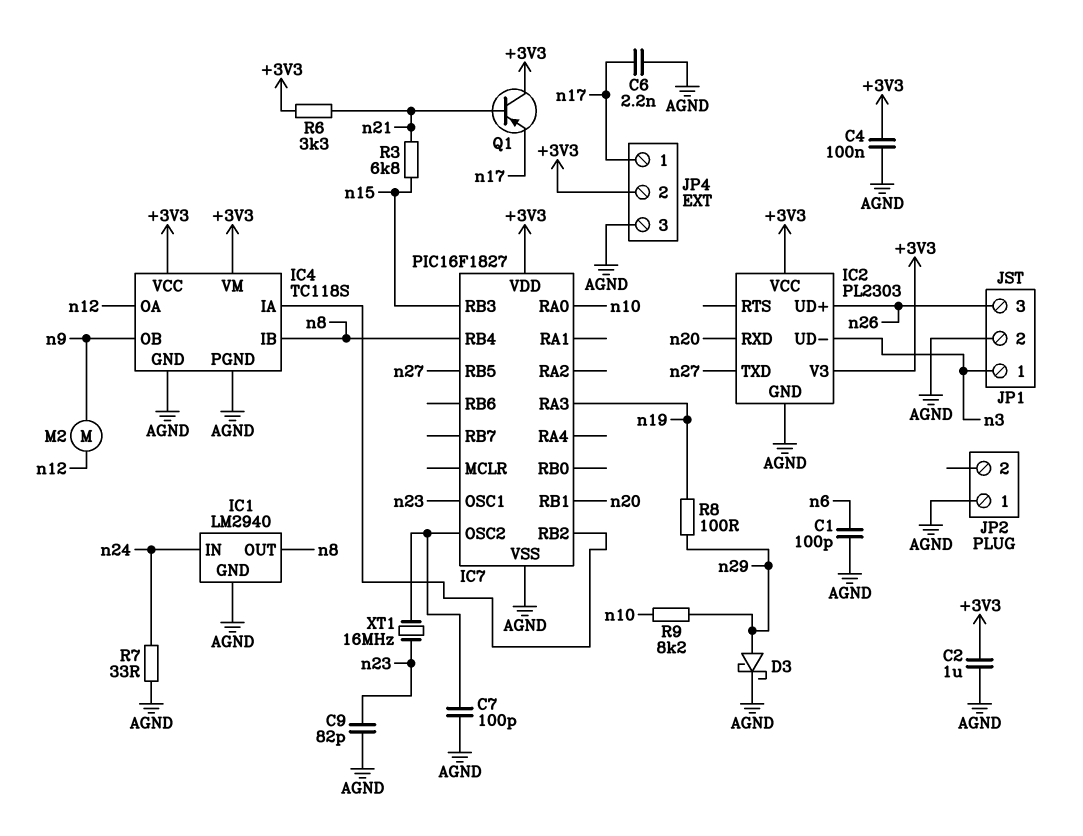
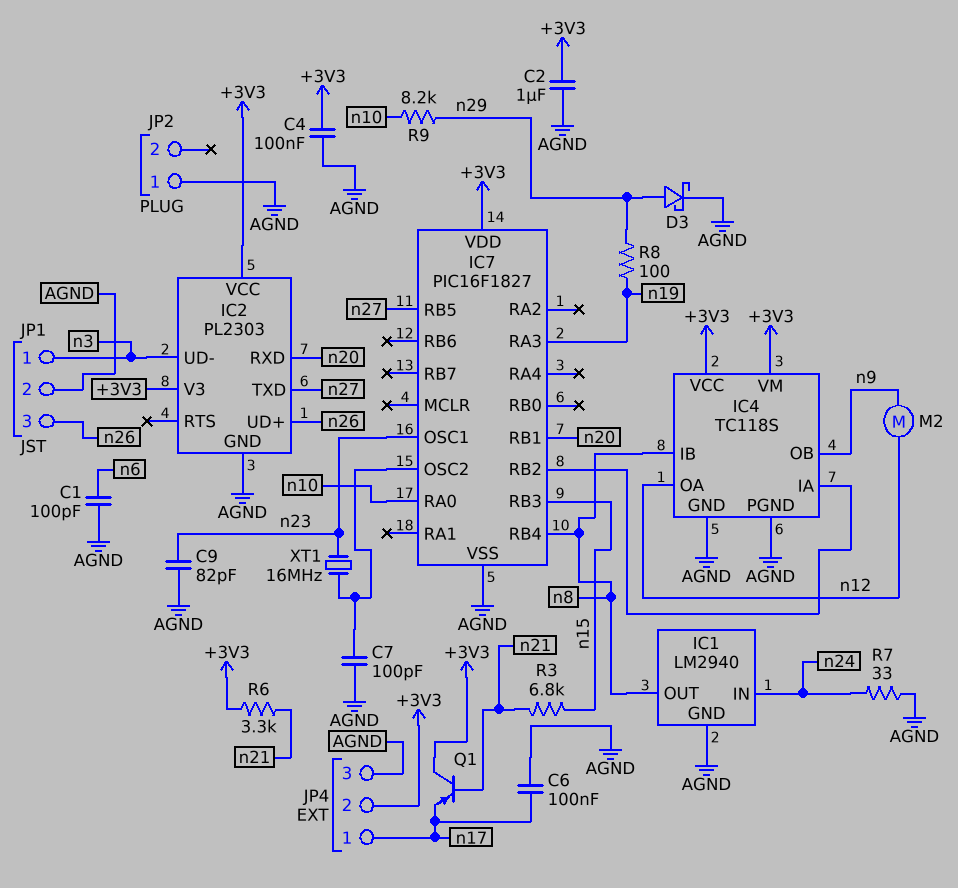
C6: 2.2nF (AGND, n17) -> 100nF (AGND, n17)

